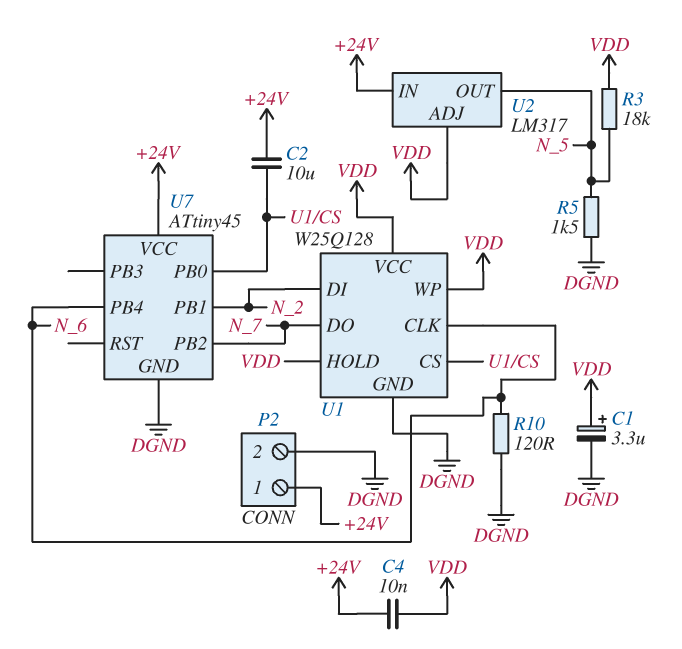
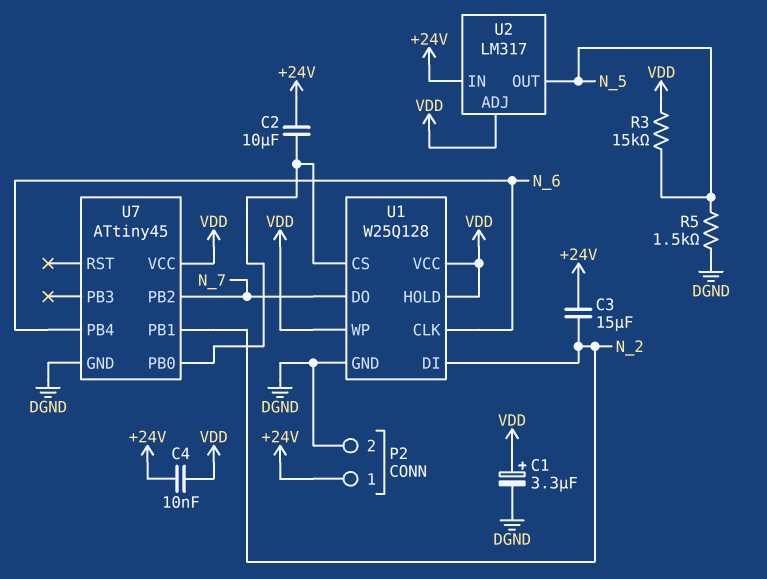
C3: none -> 15uF (+24V, N_2)
R3: 18k (N_5, VDD) -> 15k (N_5, VDD)
R10: 120 (DGND, N_6) -> none
U7 pin VCC: +24V -> VDD

